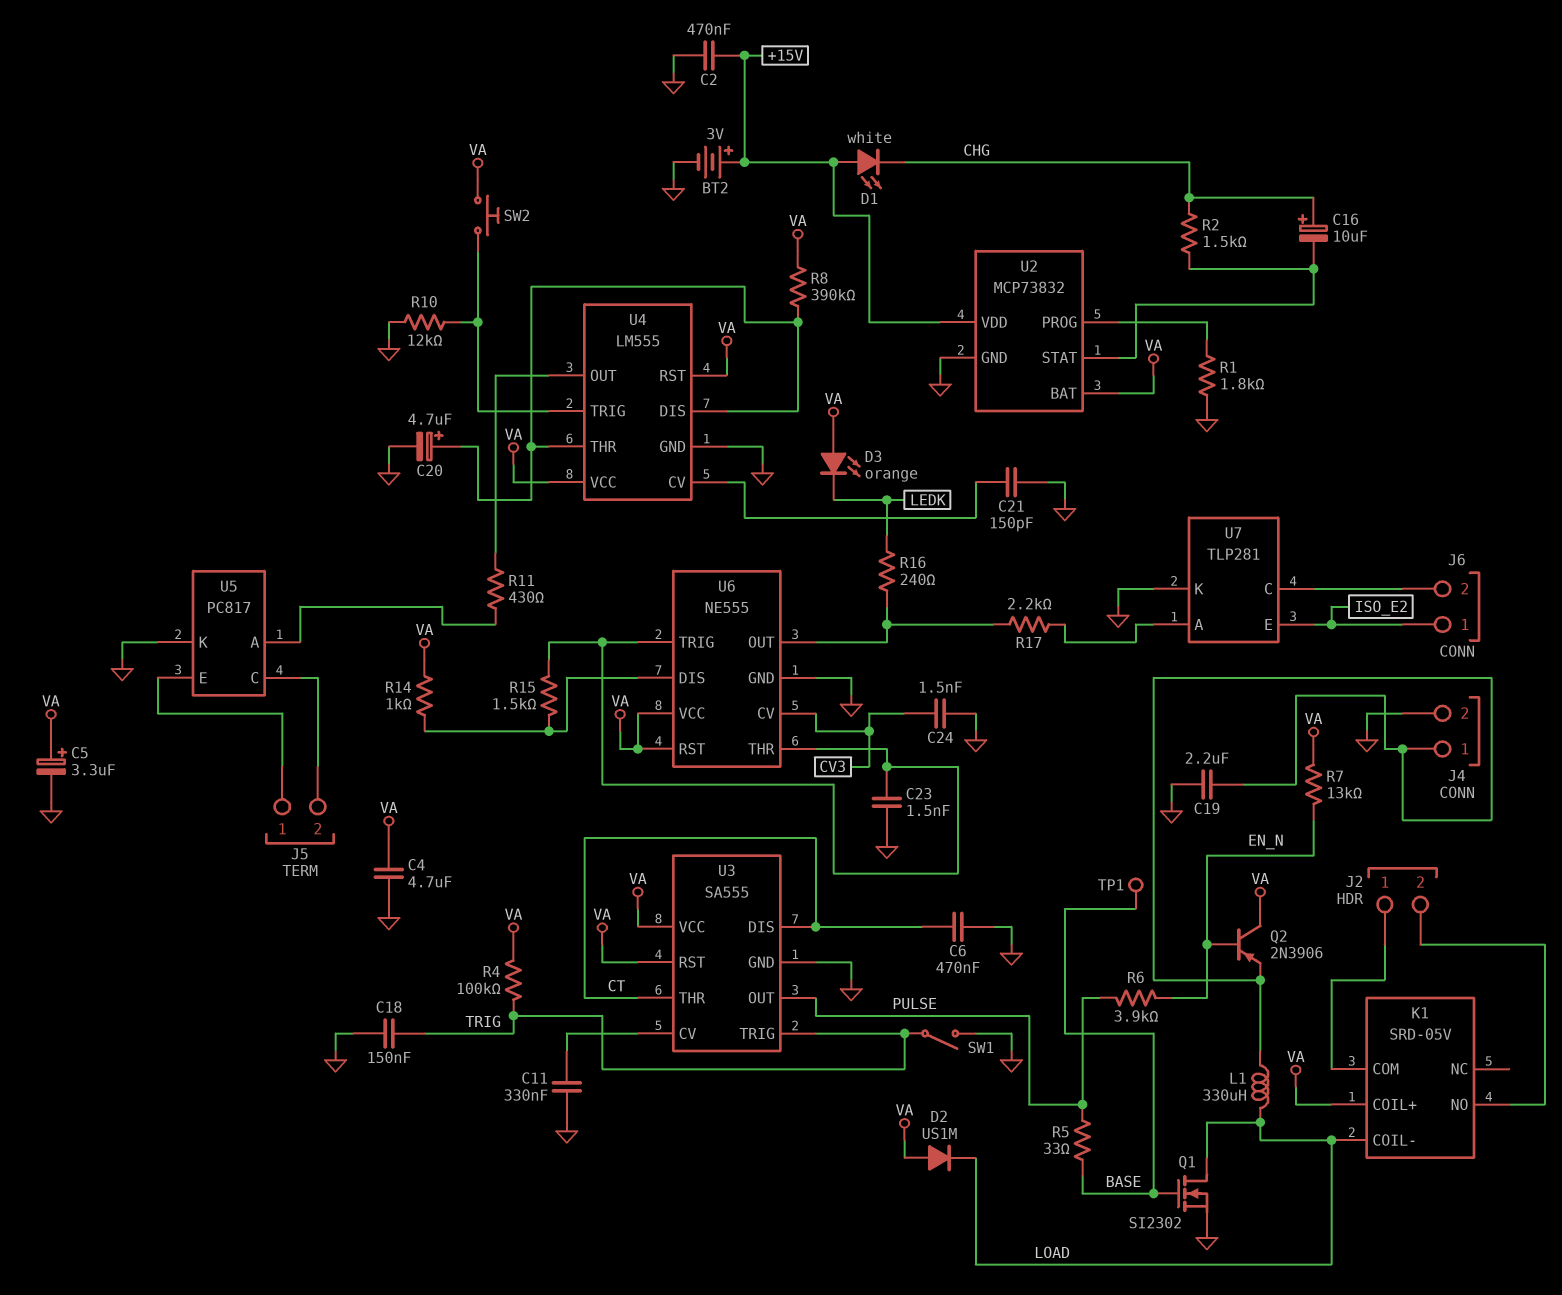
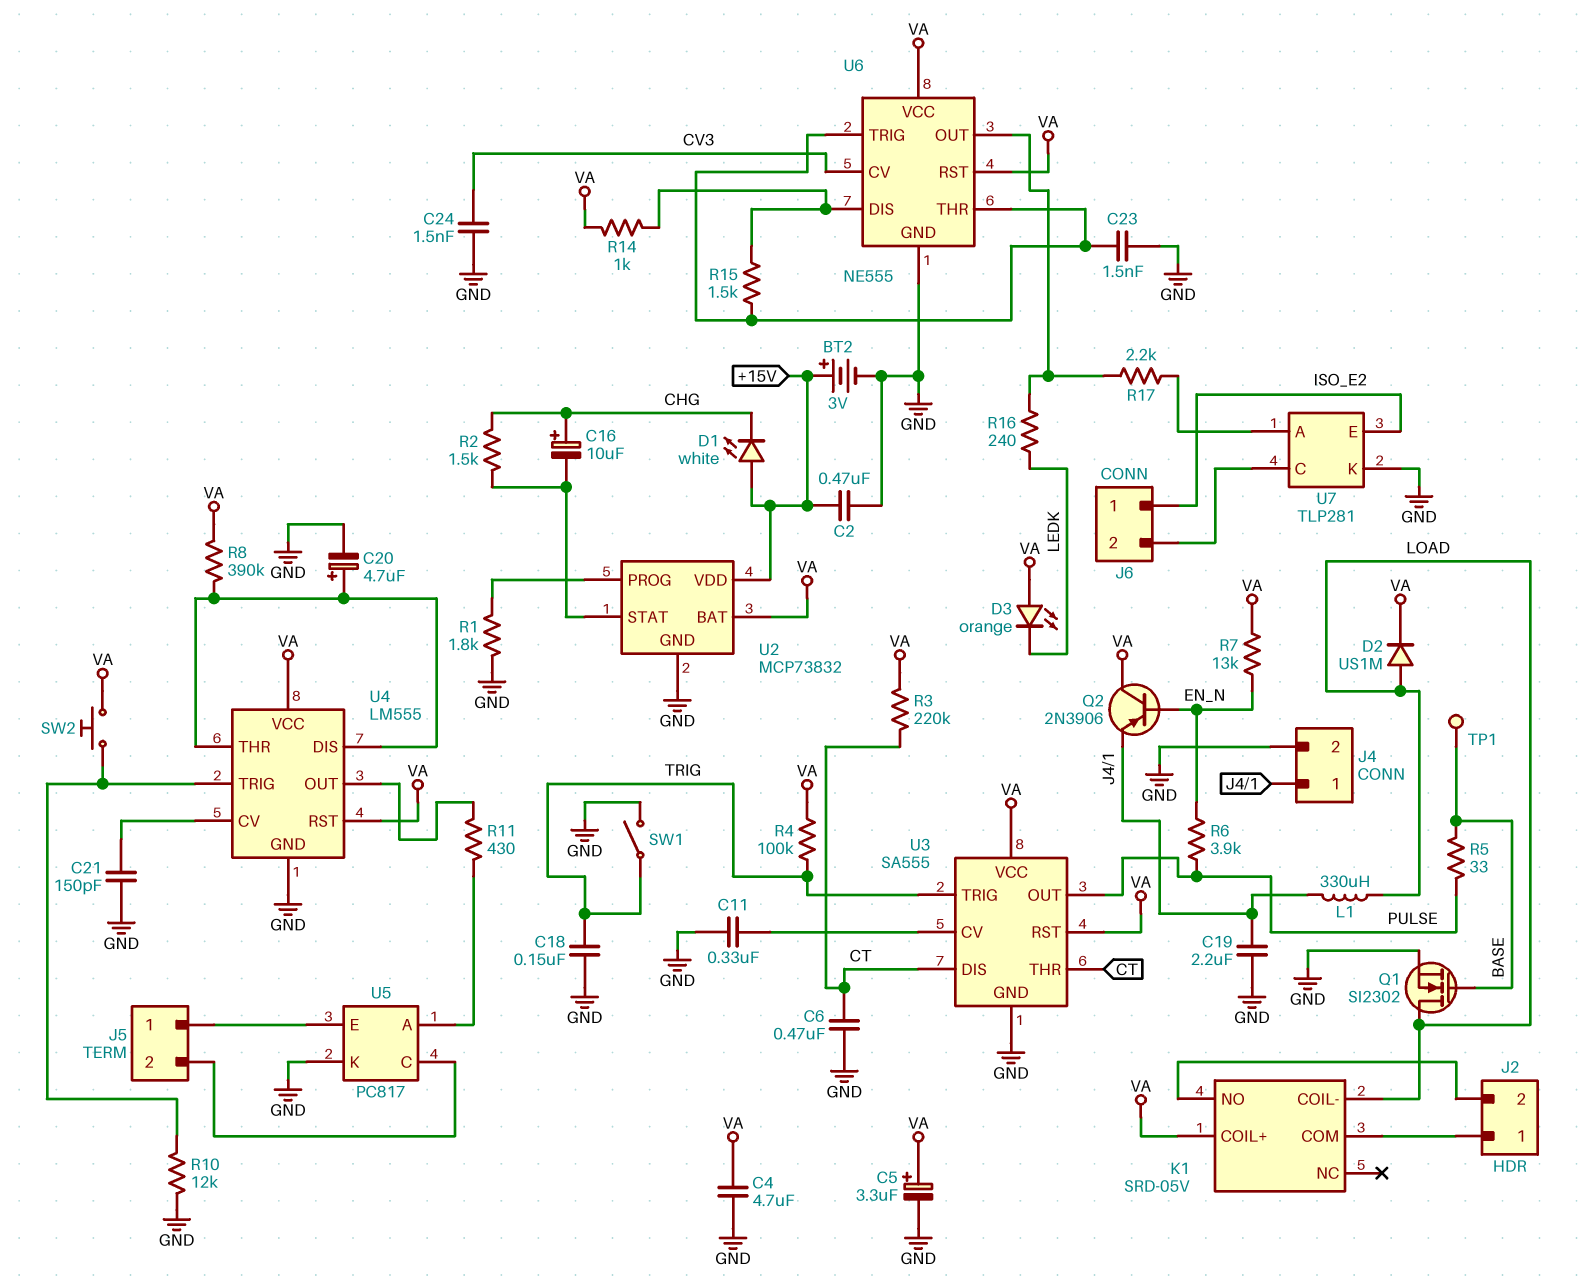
D2: diode US1M (A VA, K LOAD) -> diode US1M (A LOAD, K VA)
R3: none -> 220k (CT, VA)

